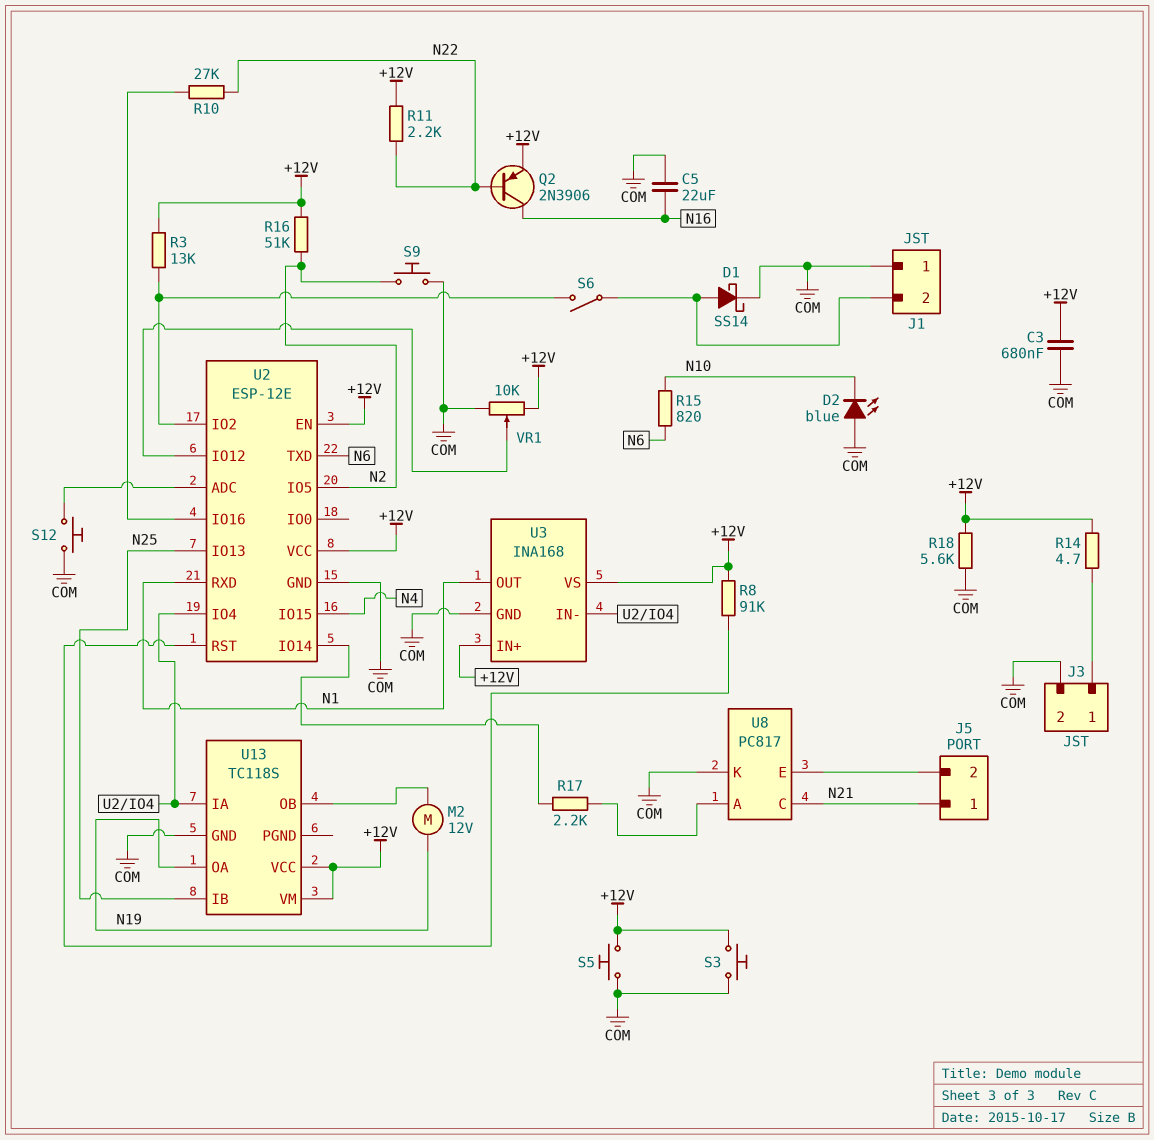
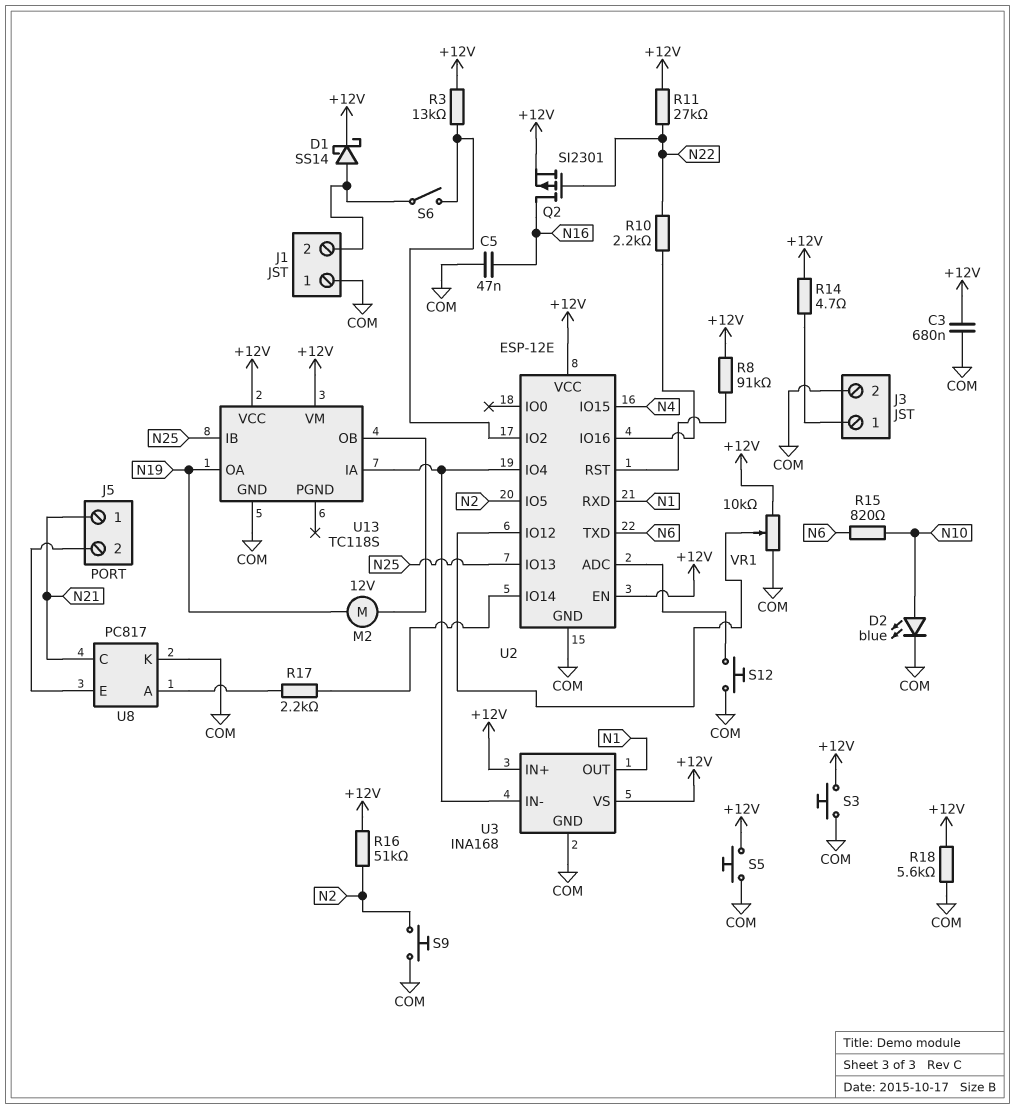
C5: 22uF (COM, N16) -> 47nF (COM, N16)
D1: schottky SS14 (A J1/2, K COM) -> schottky SS14 (A J1/2, K +12V)
D2: LED blue (A COM, K N10) -> LED blue (A N10, K COM)
Q2: PNP 2N3906 (B N22, C N16, E +12V) -> PMOS SI2301 (G N22, D N16, S +12V)
R10: 27k (N22, U2/IO16) -> 2.2k (N22, U2/IO16)
R11: 2.2k (+12V, N22) -> 27k (+12V, N22)

